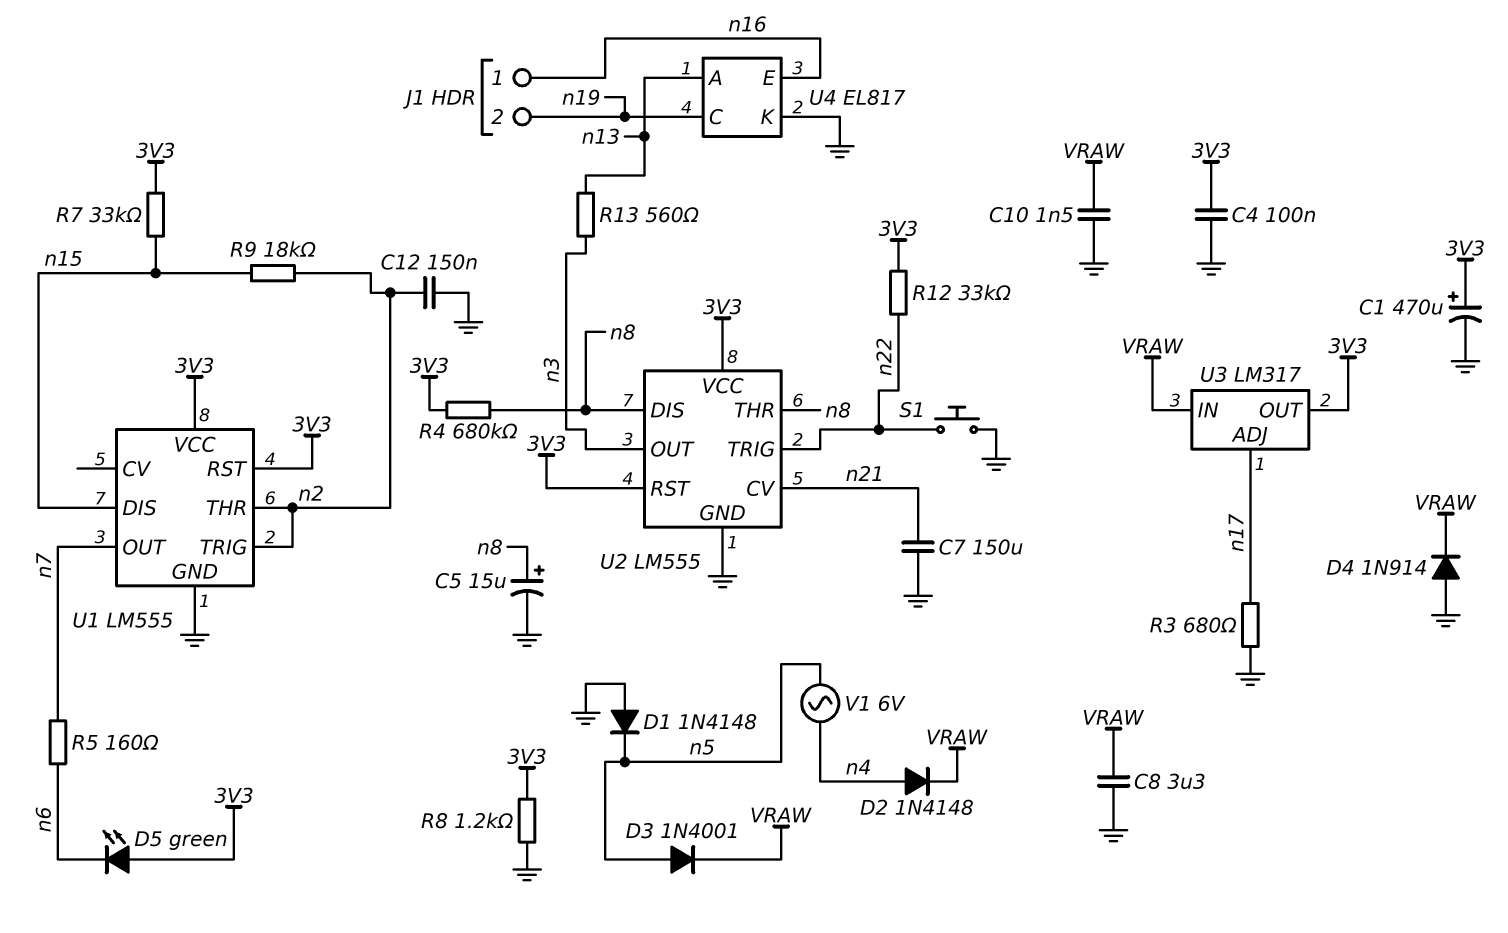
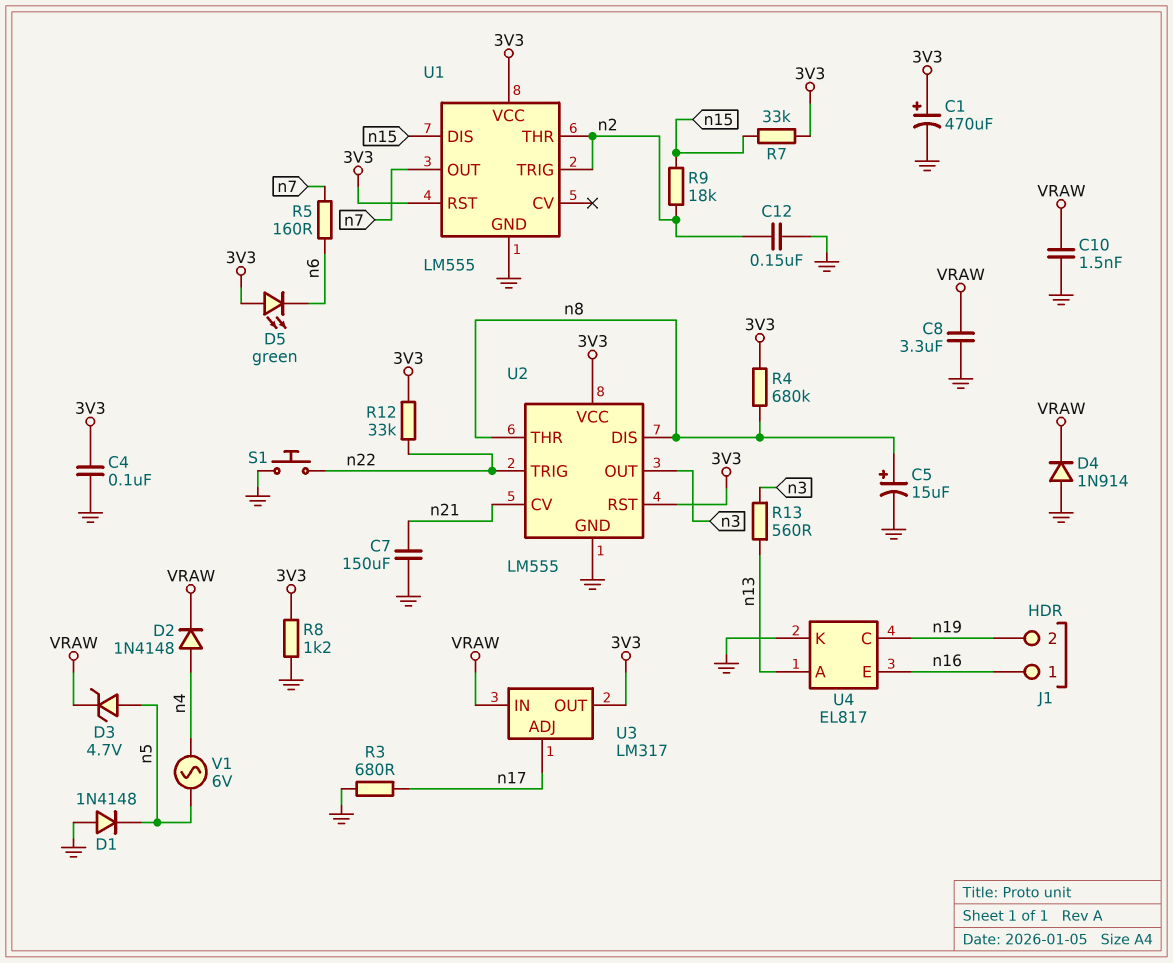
D3: diode 1N4001 (A n5, K VRAW) -> zener 4.7V (A n5, K VRAW)

